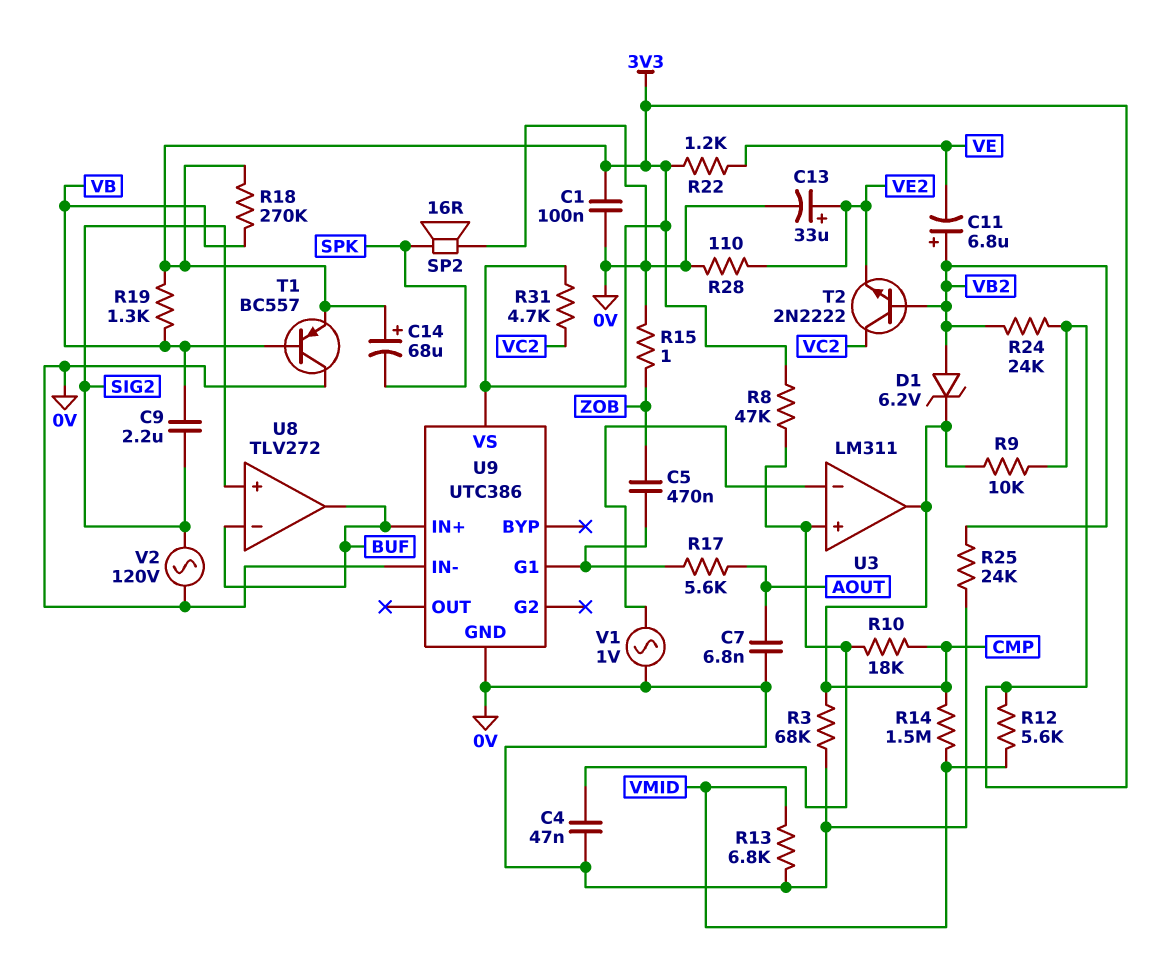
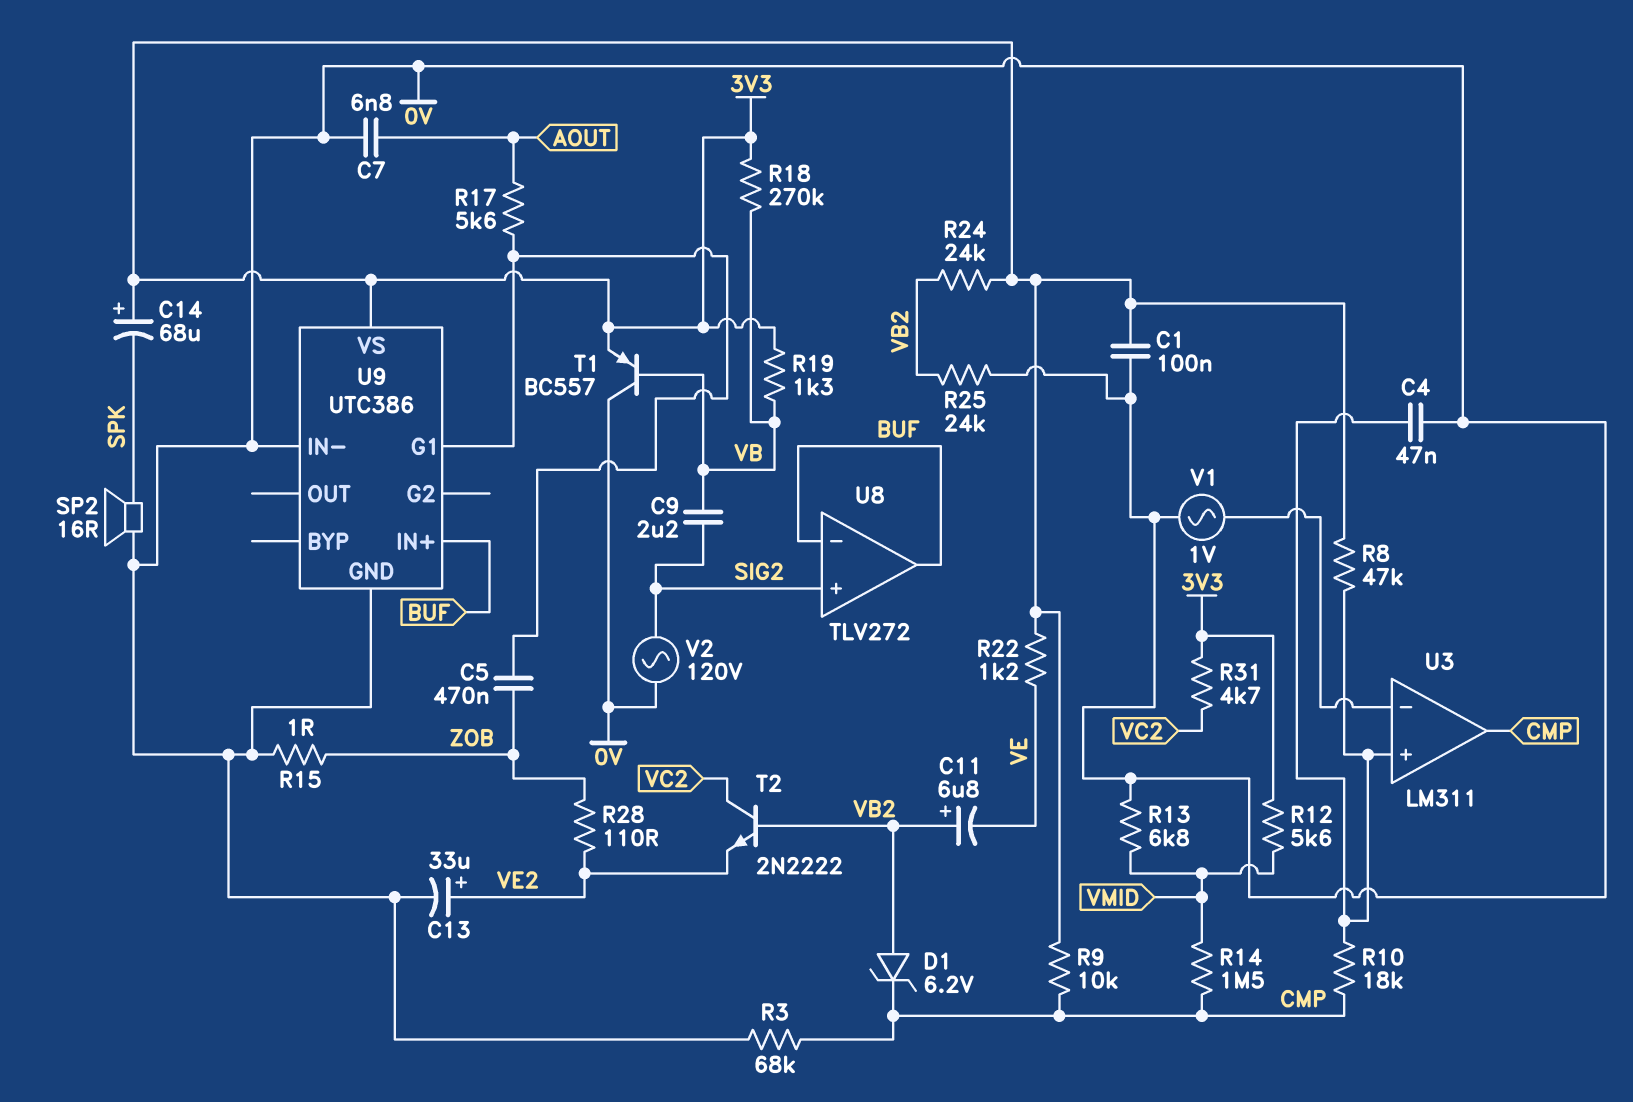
R28: 110 (0V, VE2) -> 110 (VE2, ZOB)

